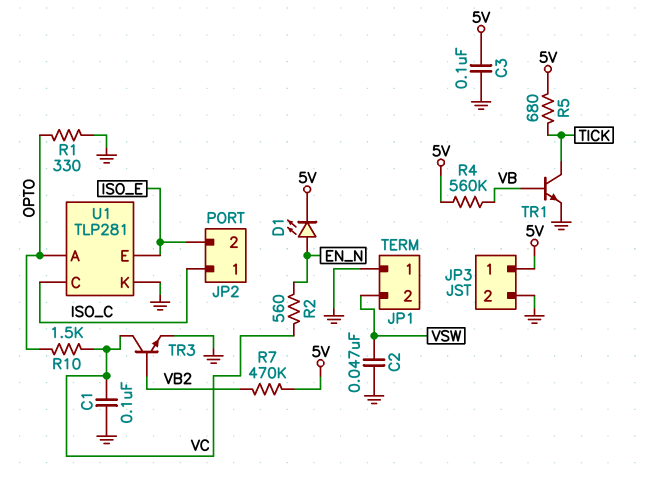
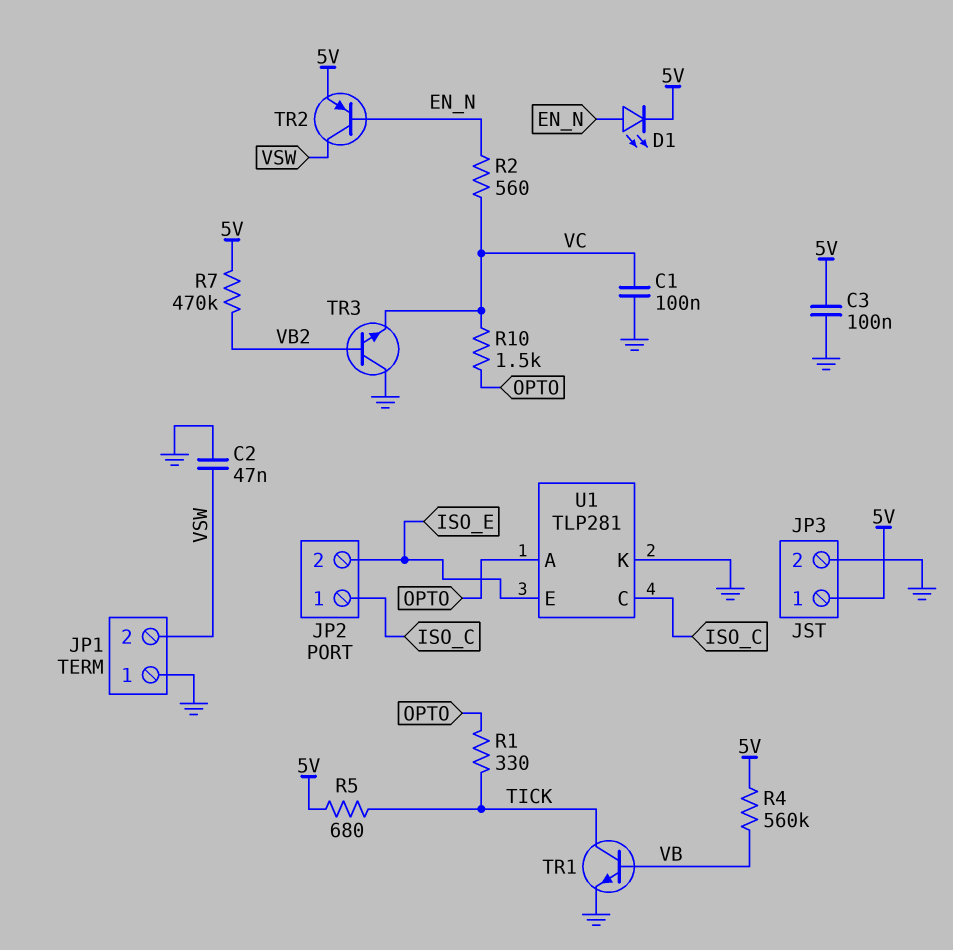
R1: 330 (GND, OPTO) -> 330 (OPTO, TICK)
TR2: none -> PNP (B EN_N, C VSW, E 5V)
TR3: NPN (B VB2, C VC, E GND) -> NPN (B VB2, C GND, E VC)

